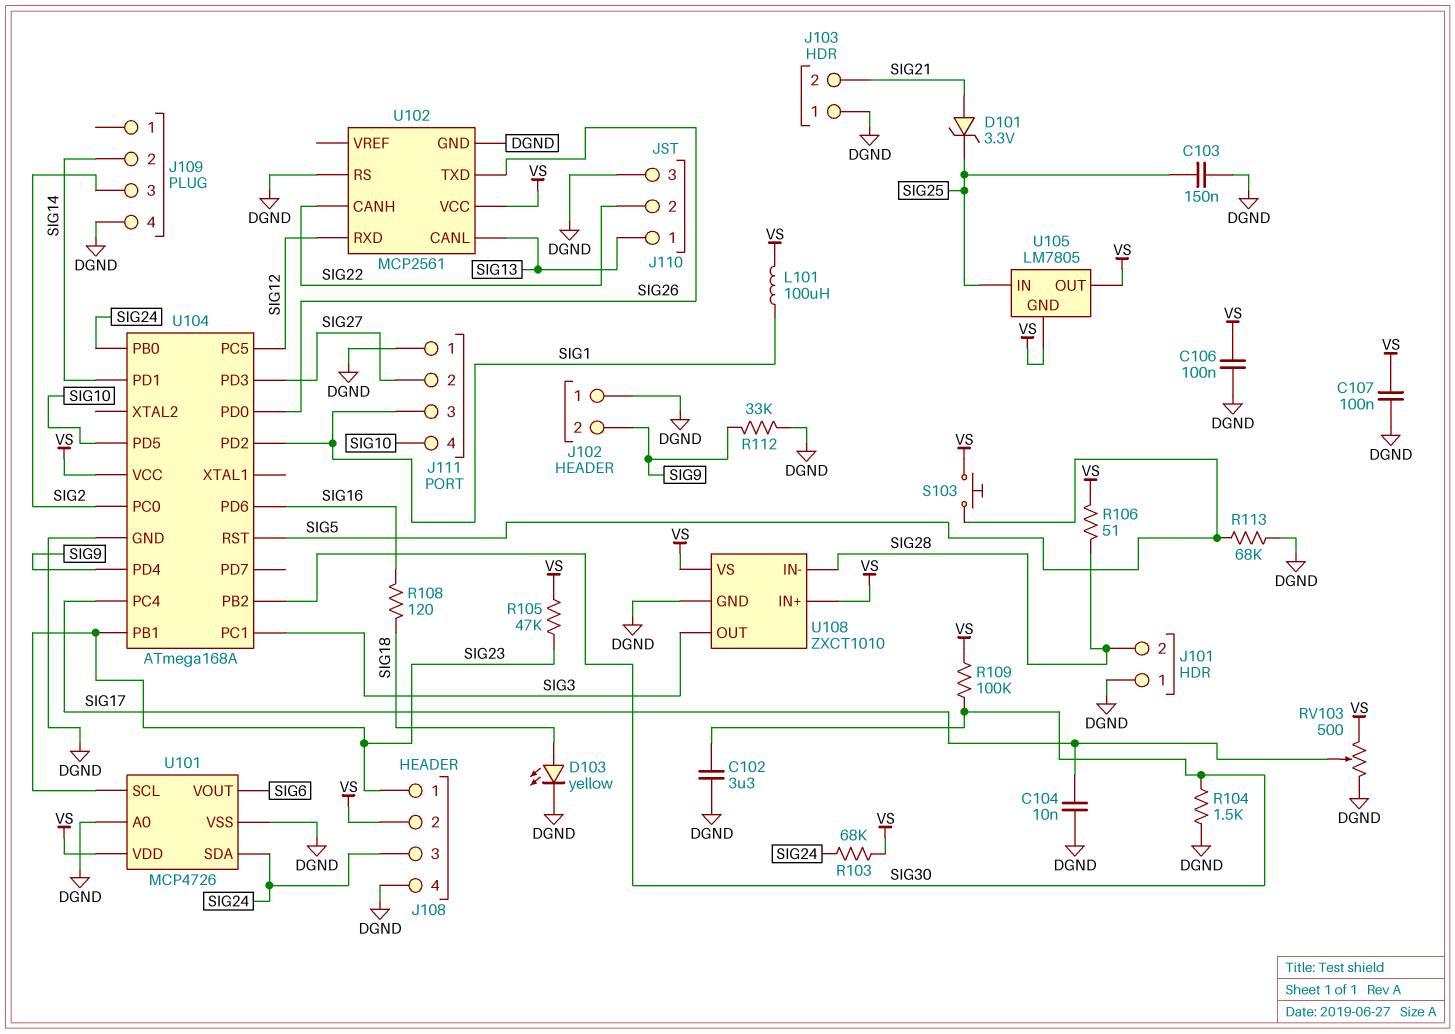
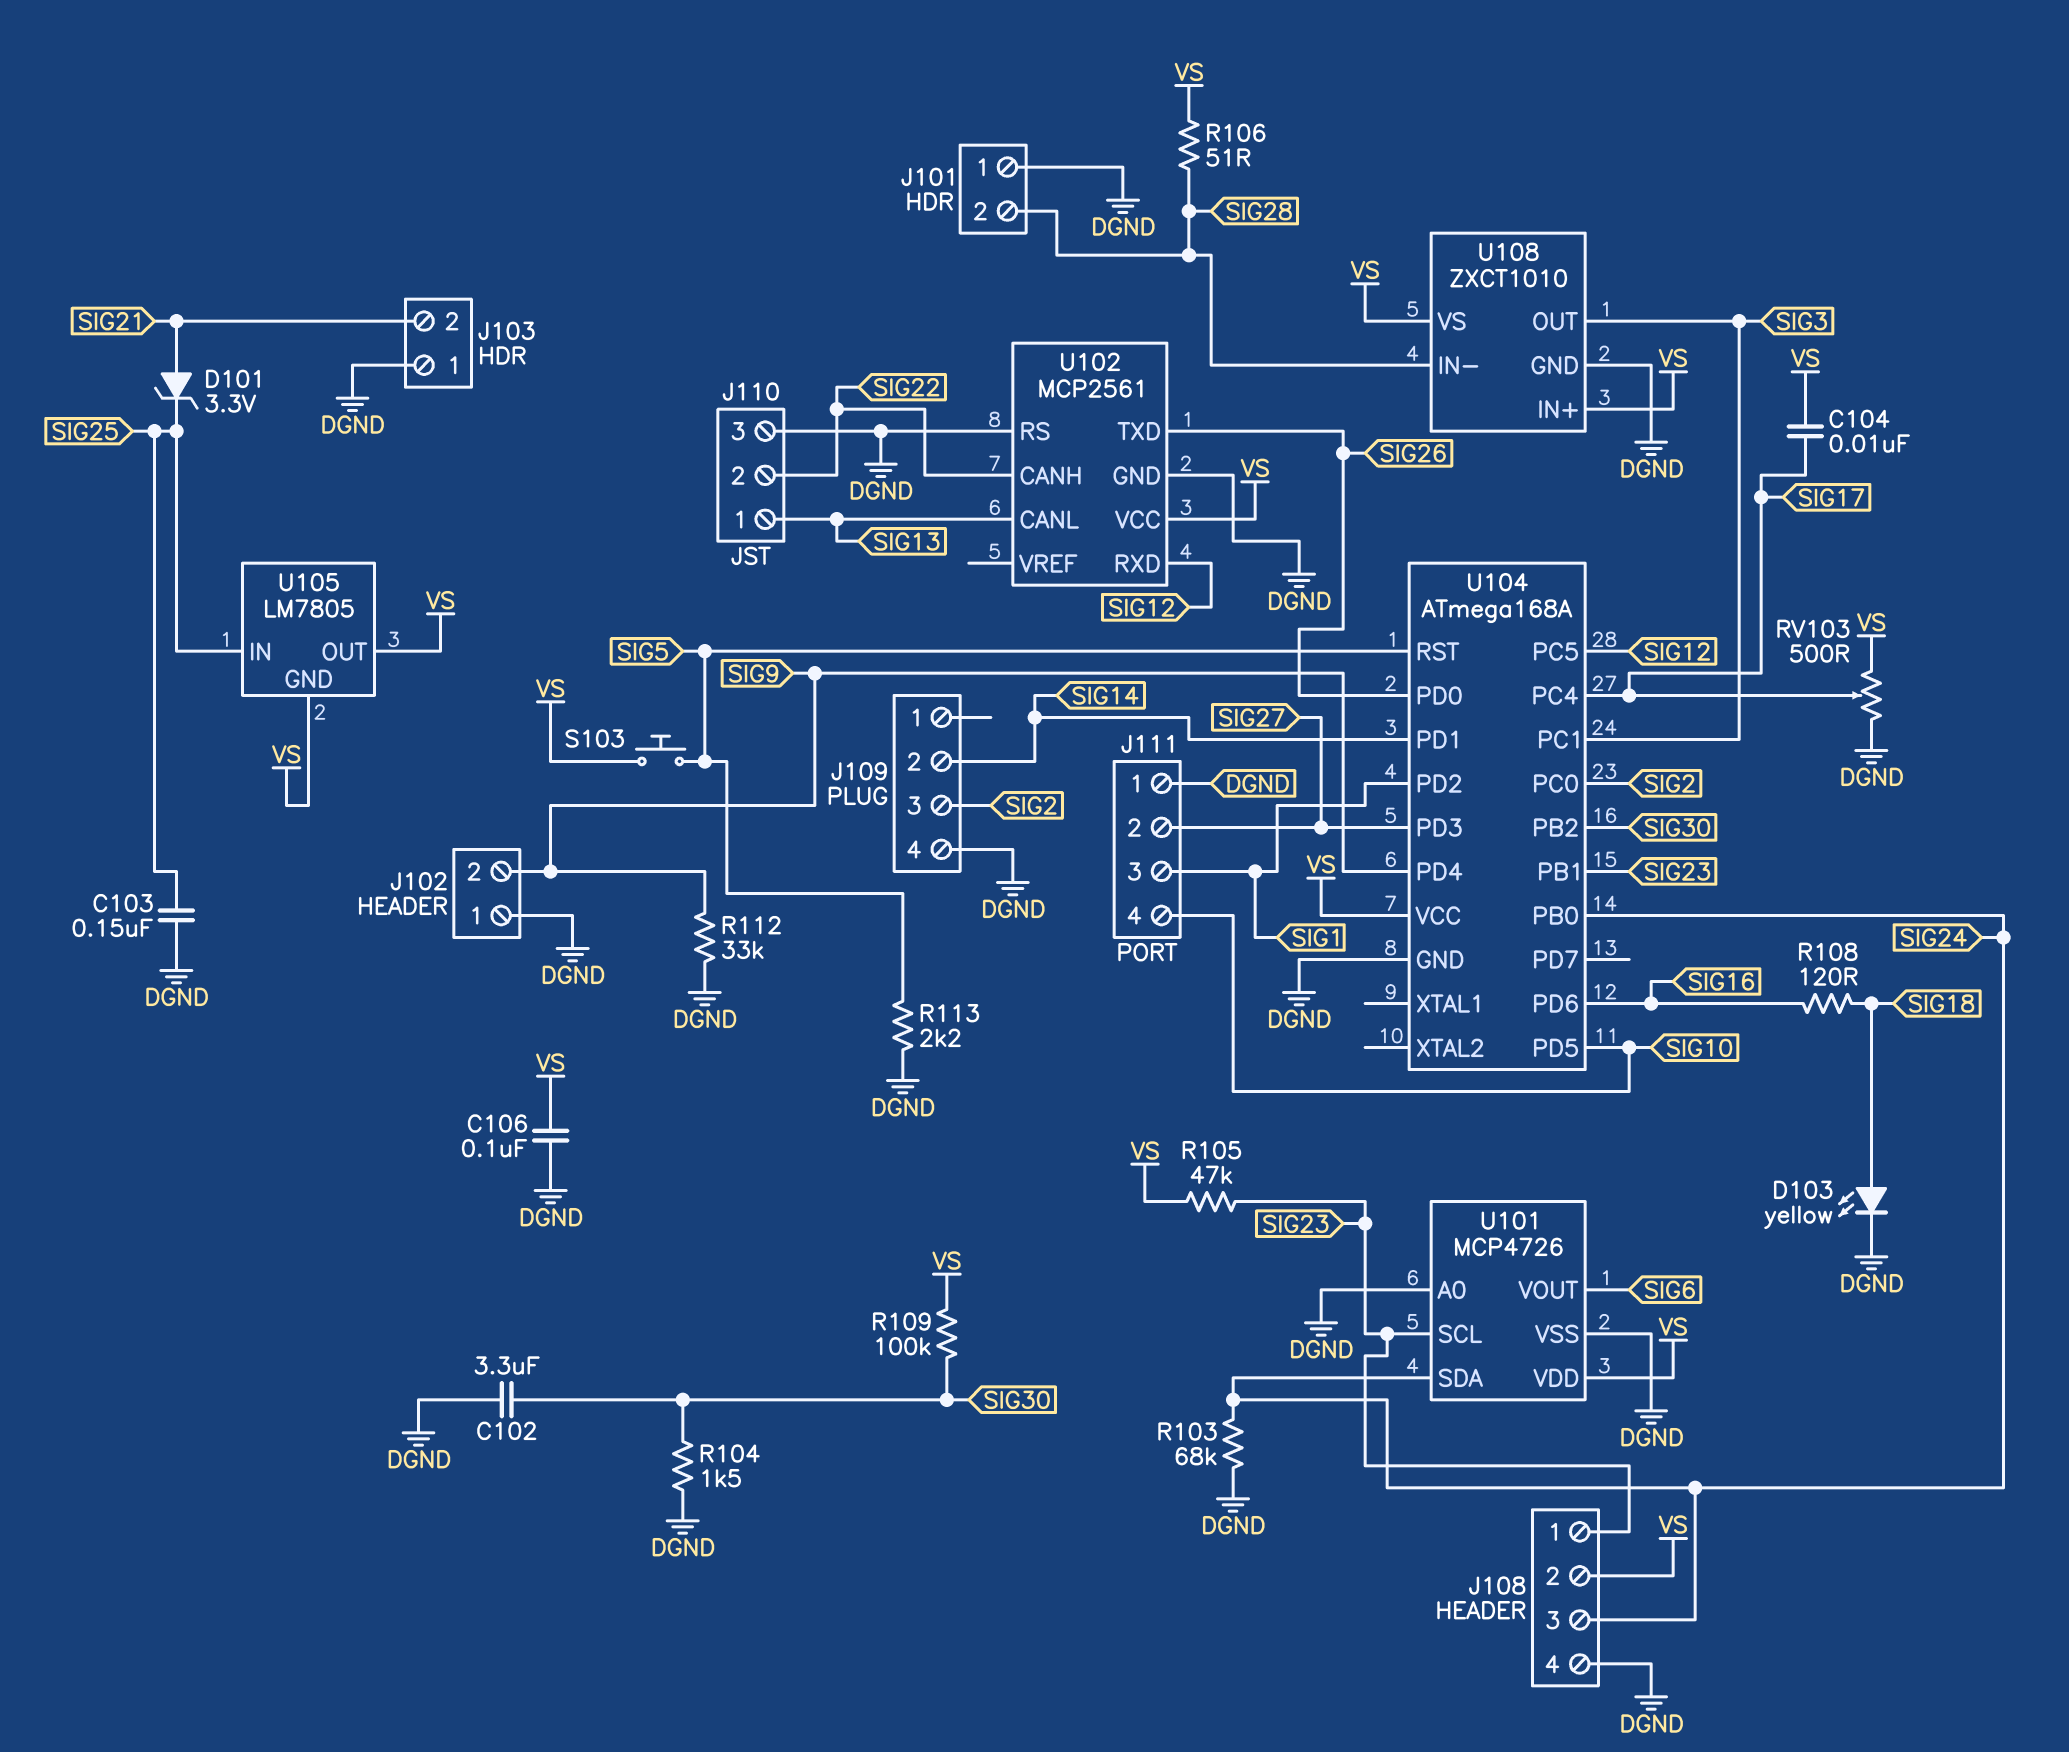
C104: 10nF (DGND, SIG17) -> 10nF (SIG17, VS)
C107: 100nF (DGND, VS) -> none
L101: 100uH (SIG1, VS) -> none
R103: 68k (SIG24, VS) -> 68k (DGND, SIG24)
R113: 68k (DGND, SIG5) -> 2.2k (DGND, SIG5)

